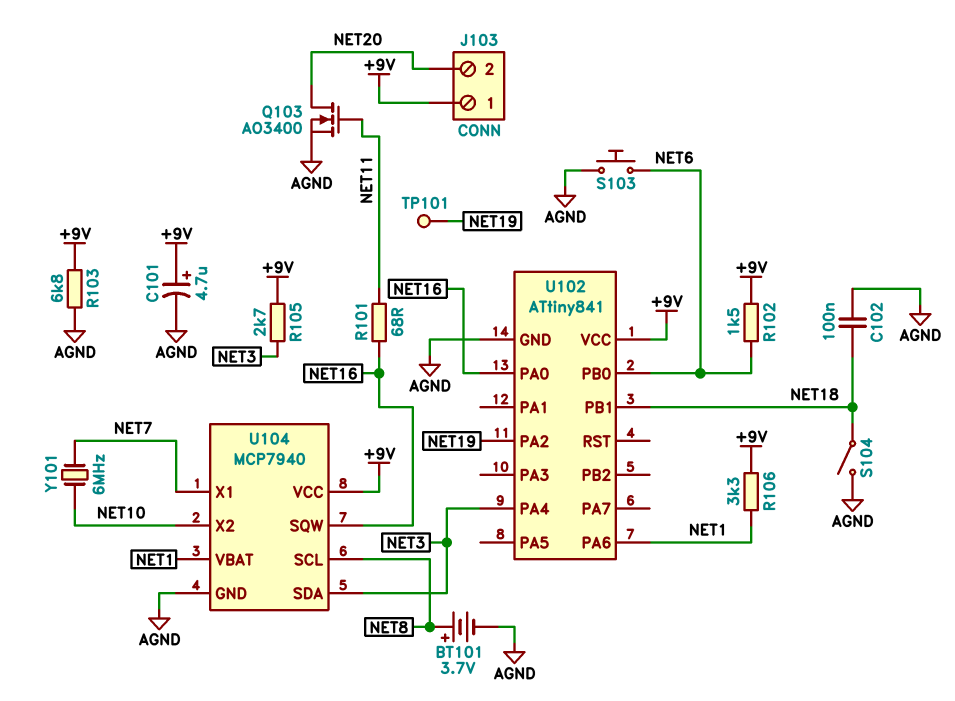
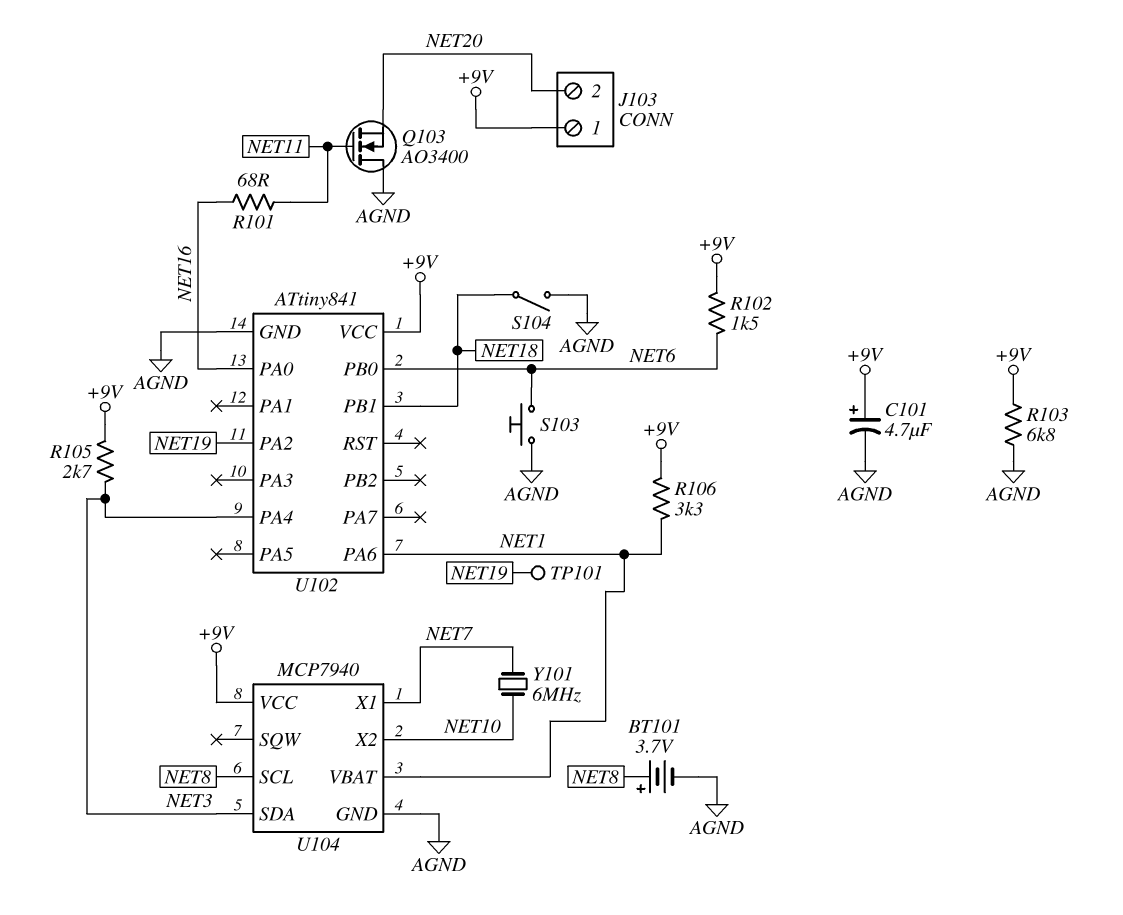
C102: 100nF (AGND, NET18) -> none
Q103: NMOS AO3400 (G NET11, D NET20, S AGND) -> NMOS AO3400 (G NET11, D AGND, S NET20)
U104 pin SQW: NET16 -> none

